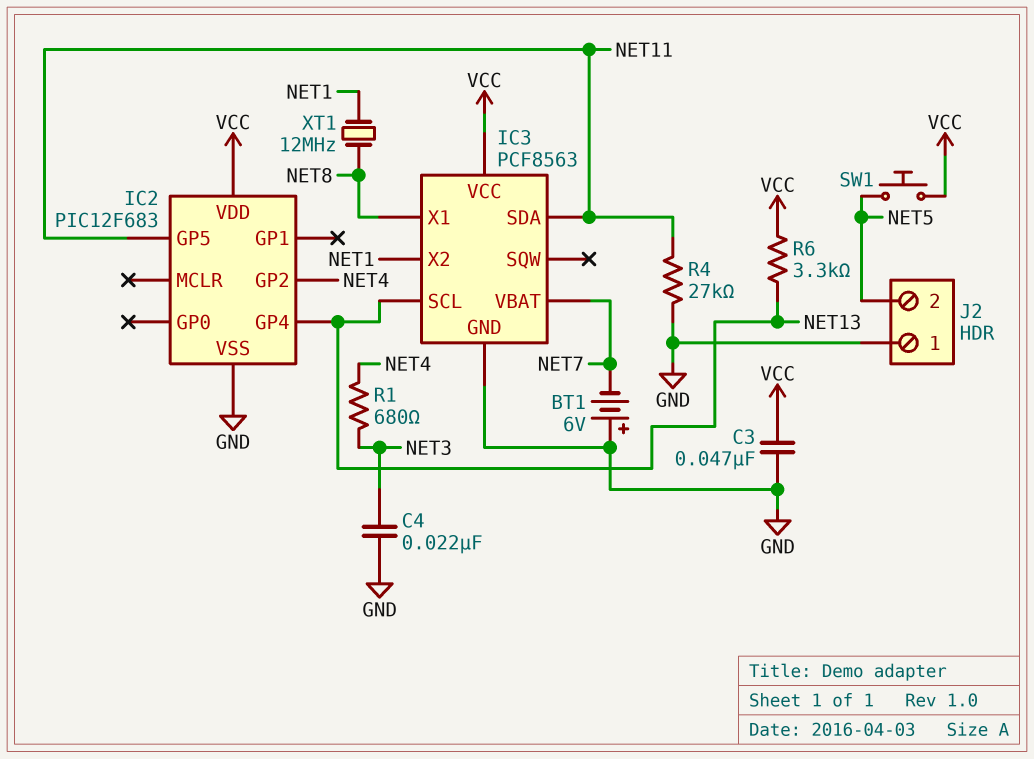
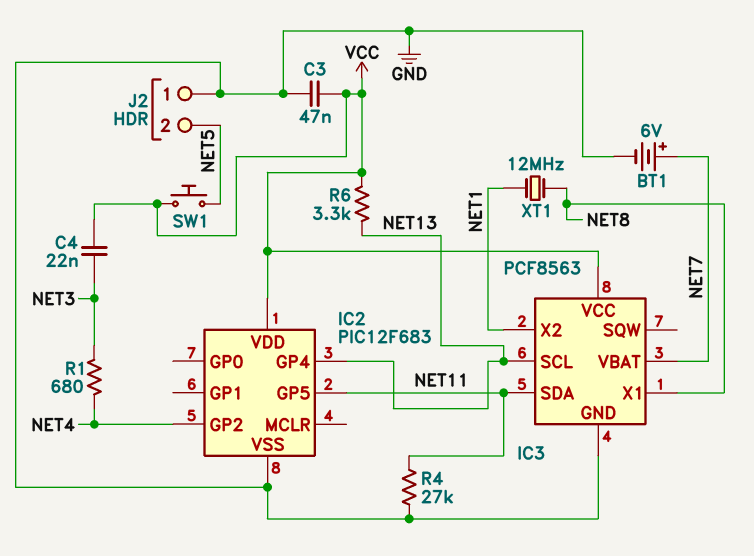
BT1: 6V (plus GND, minus NET7) -> 6V (plus NET7, minus GND)
C4: 22nF (GND, NET3) -> 22nF (NET3, VCC)

